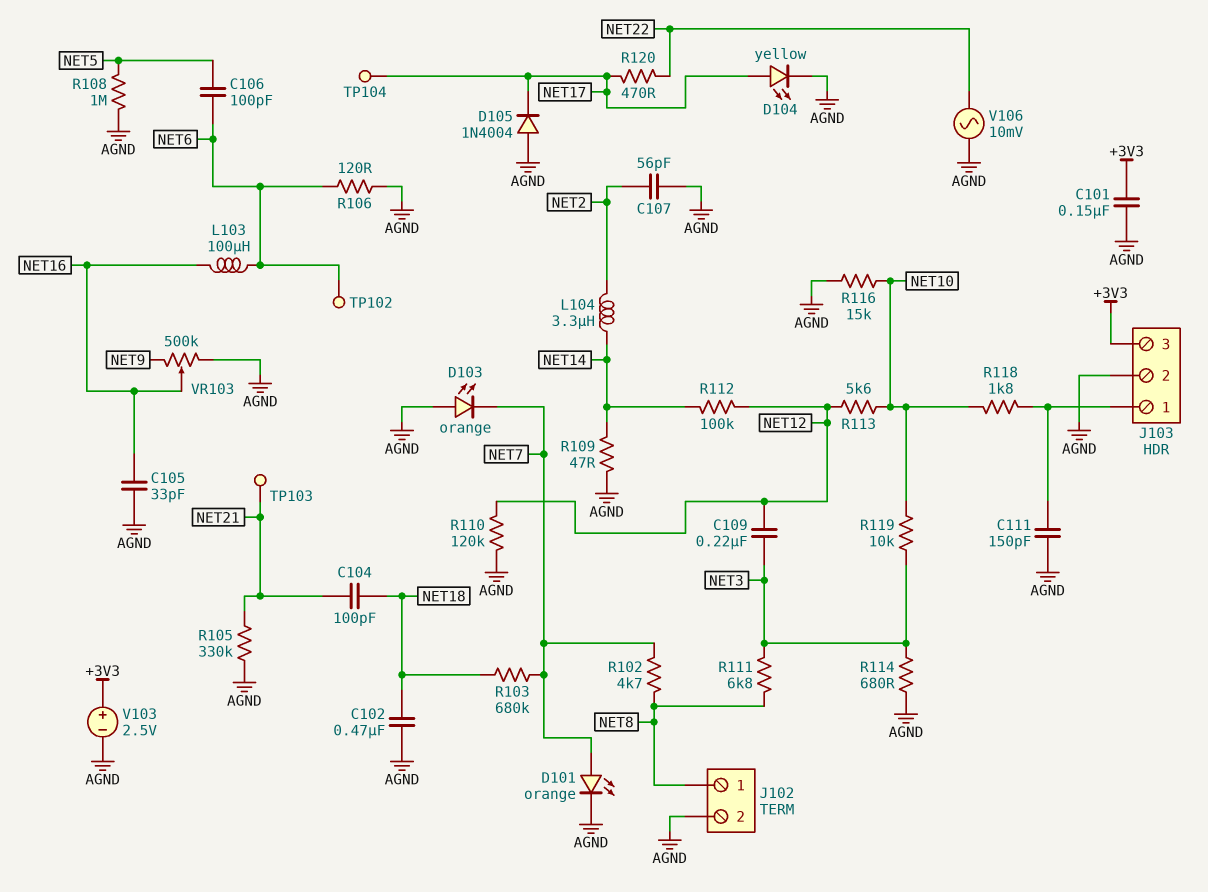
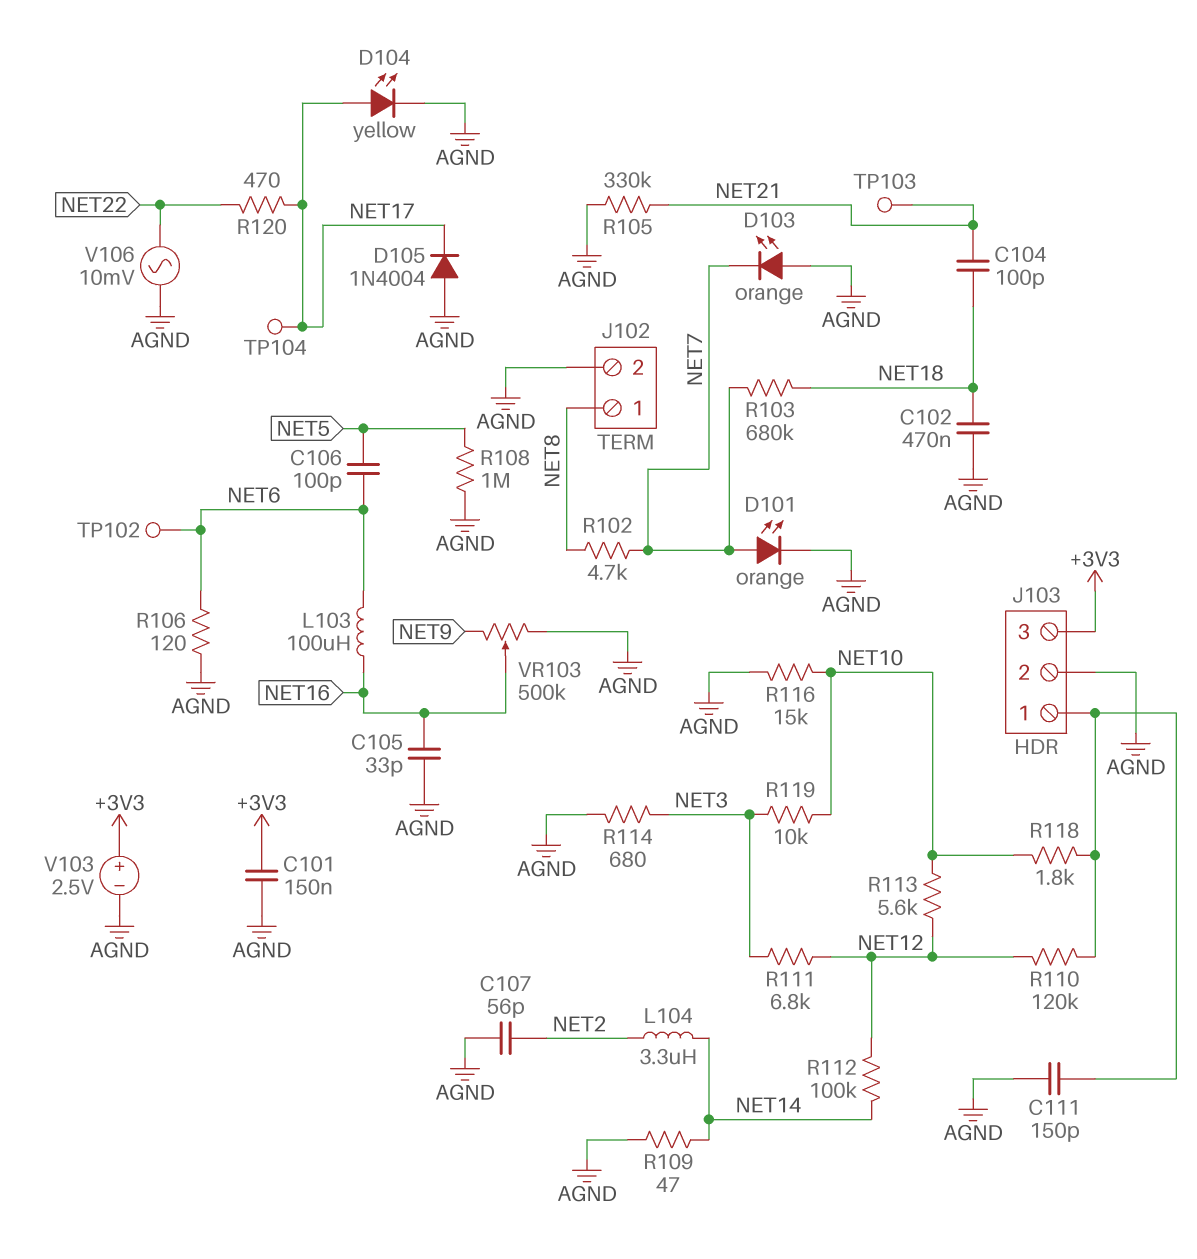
C109: 220nF (NET3, NET12) -> none
R110: 120k (AGND, NET12) -> 120k (J103/1, NET12)
R111: 6.8k (NET3, NET8) -> 6.8k (NET3, NET12)

